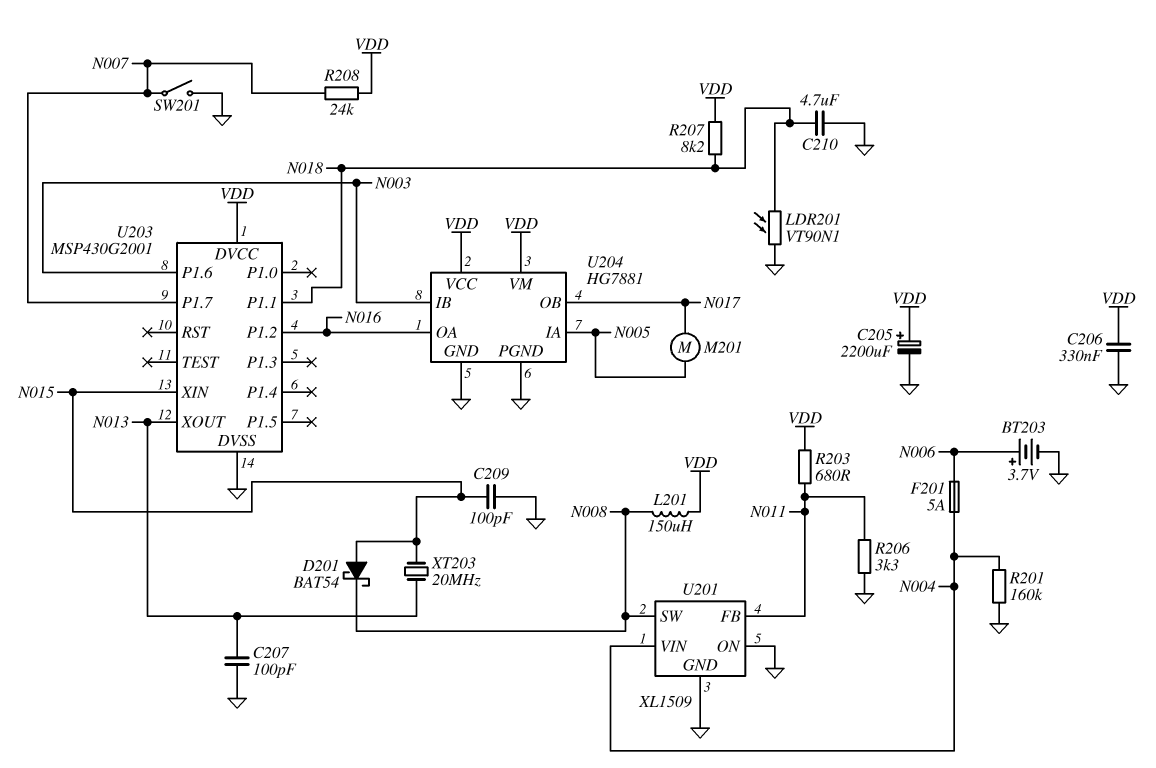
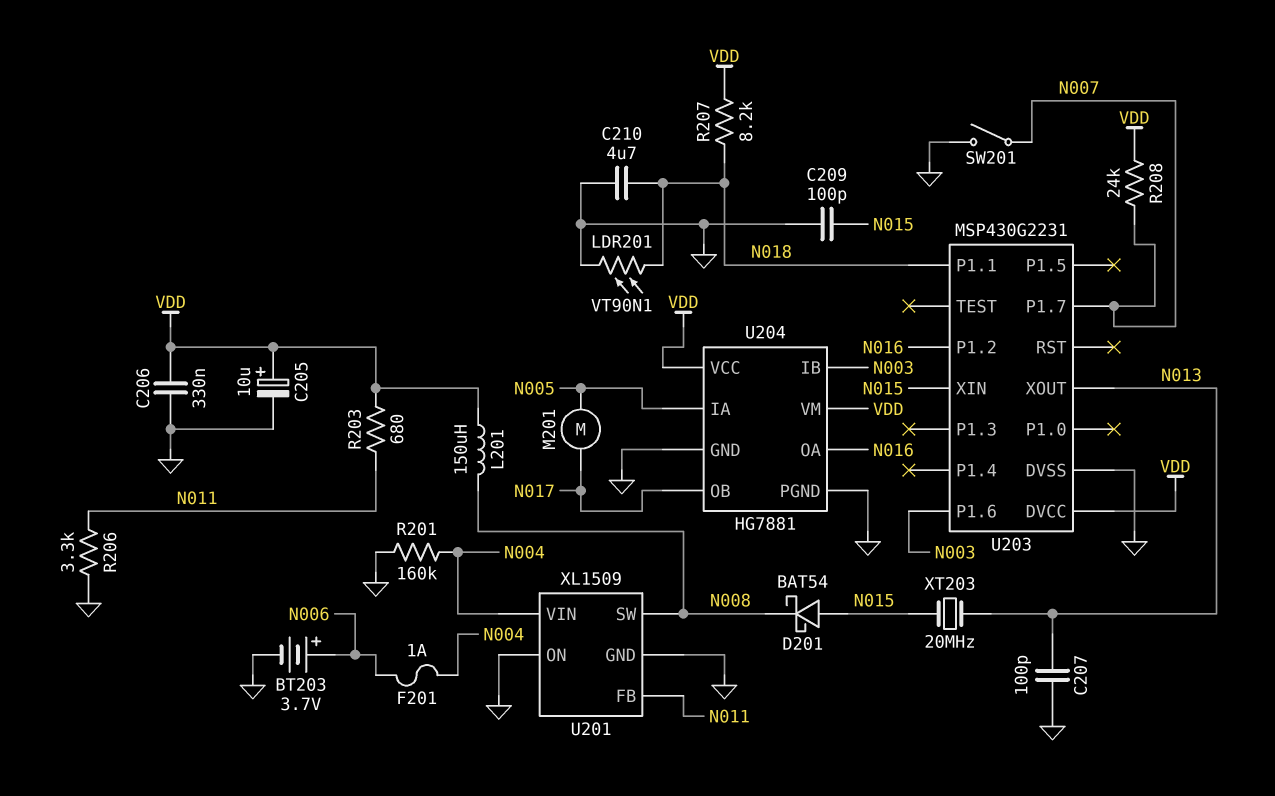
C205: 2200uF (plus VDD, minus GND) -> 10uF (plus VDD, minus GND)
F201: 5A (N004, N006) -> 1A (N004, N006)
U203: MSP430G2001 -> MSP430G2231

